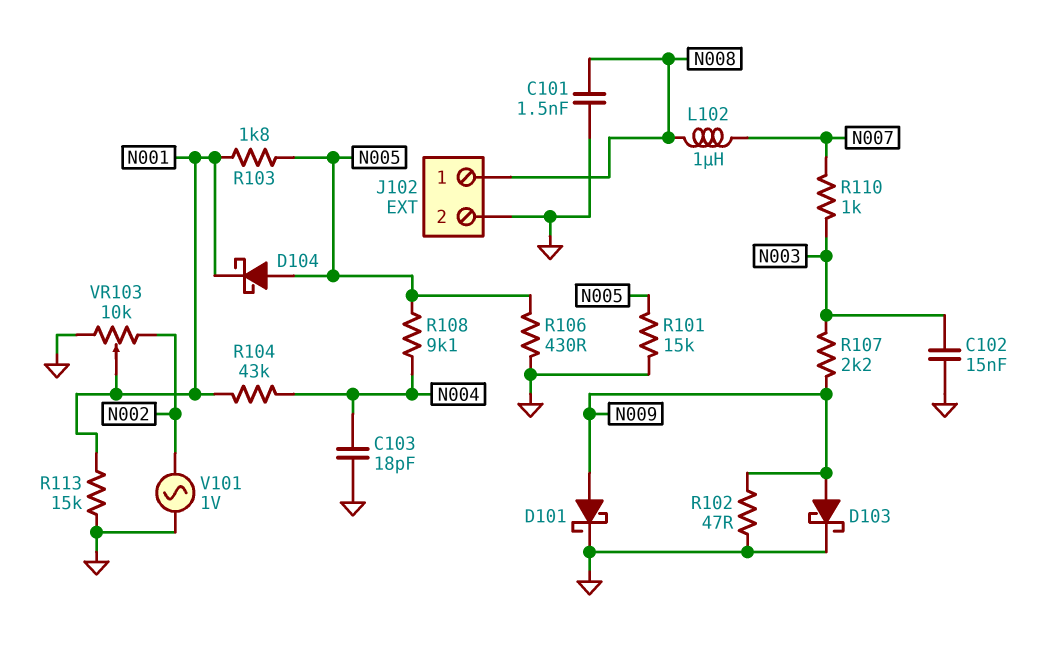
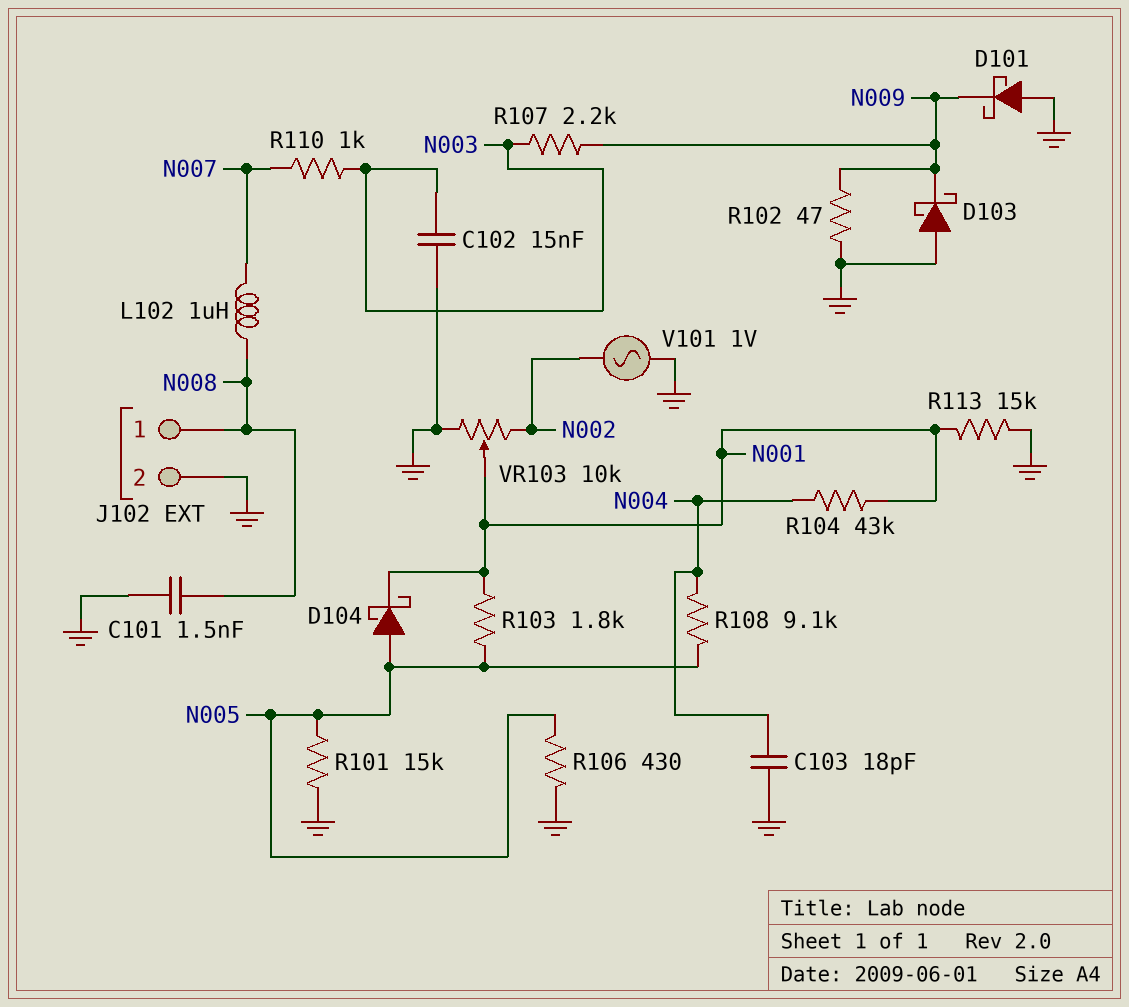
D101: schottky (A N009, K GND) -> schottky (A GND, K N009)
D103: schottky (A N009, K GND) -> schottky (A GND, K N009)

